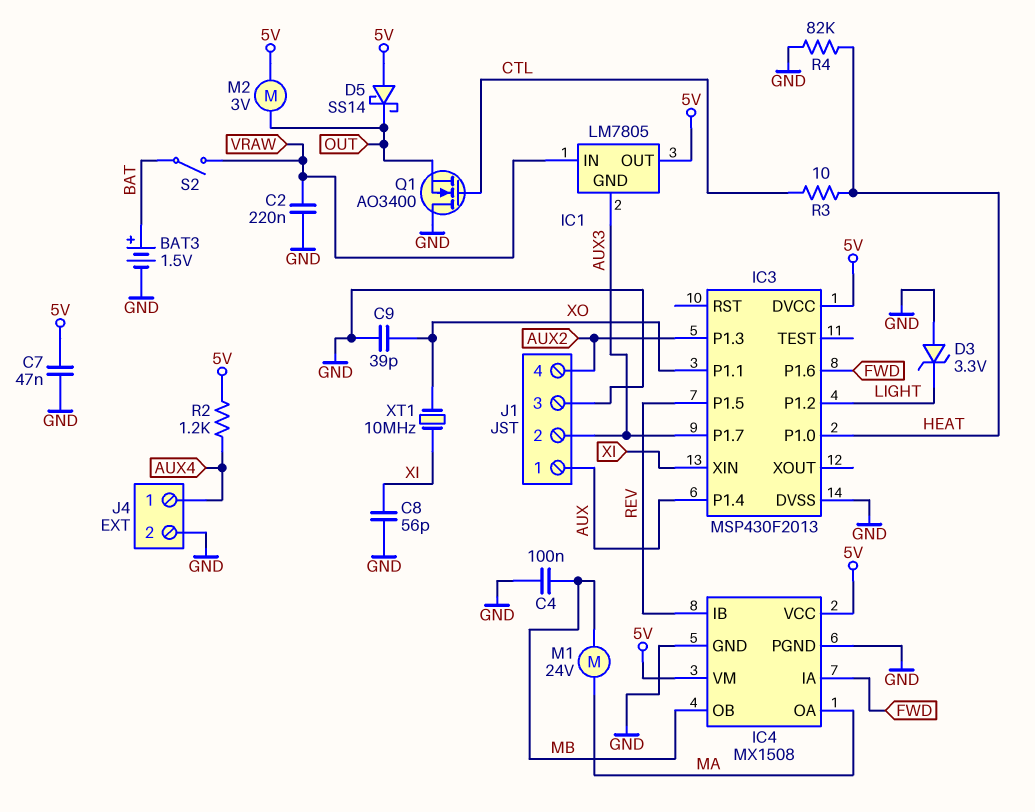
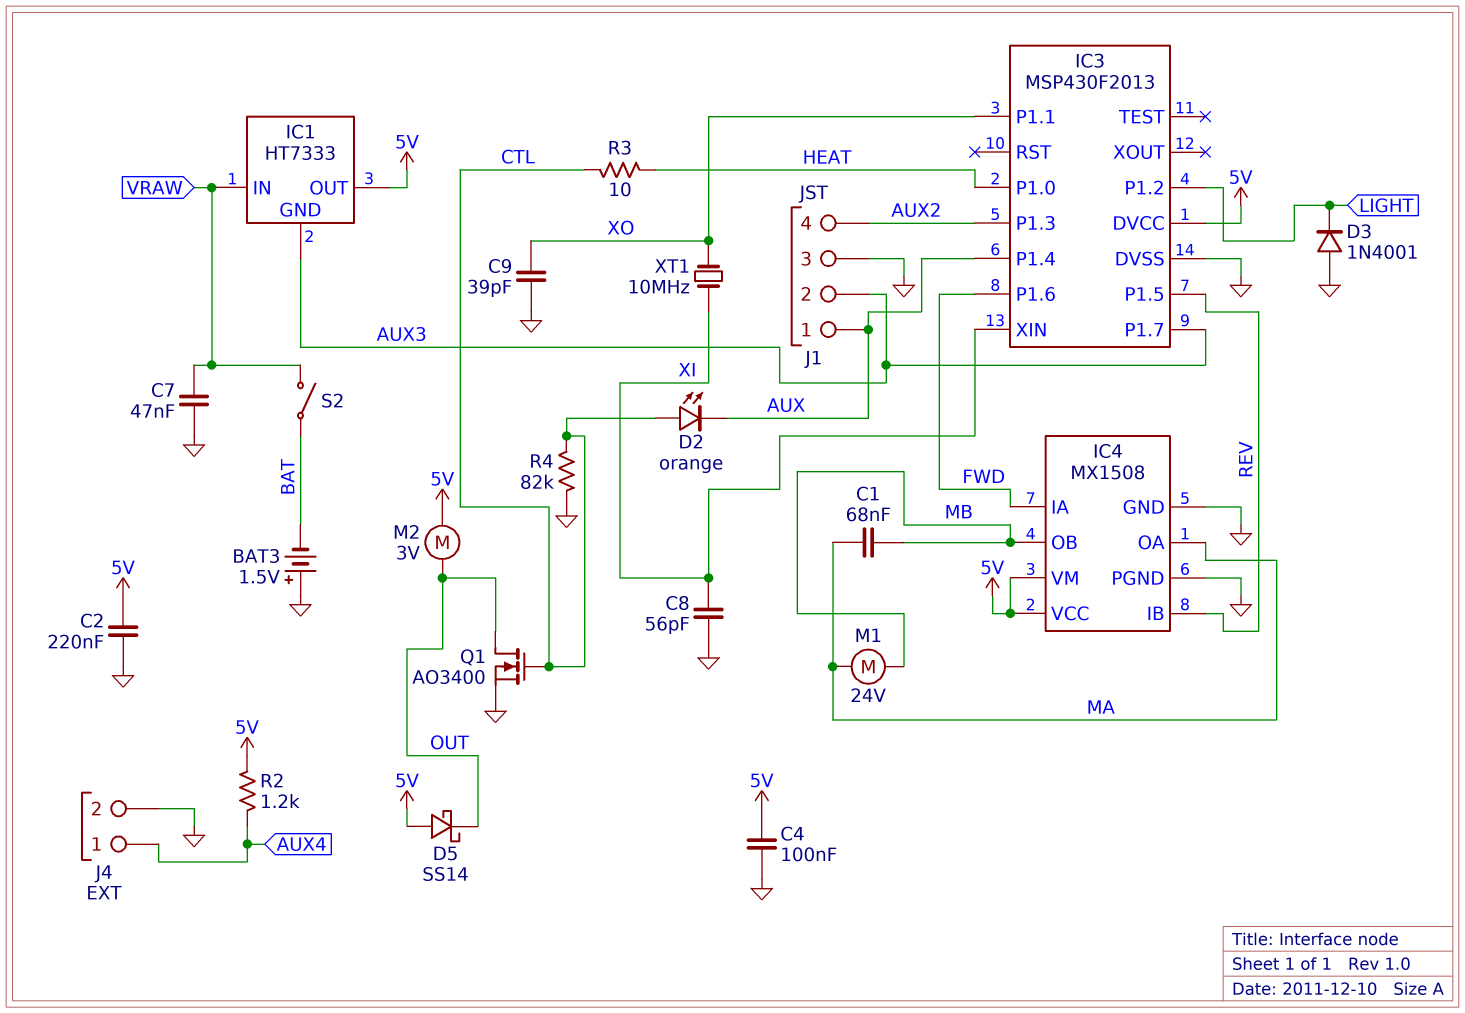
BAT3: 1.5V (plus BAT, minus GND) -> 1.5V (plus GND, minus BAT)
C1: none -> 68nF (MA, MB)
C2: 220nF (GND, VRAW) -> 220nF (5V, GND)
C4: 100nF (GND, MB) -> 100nF (5V, GND)
C7: 47nF (5V, GND) -> 47nF (GND, VRAW)
D2: none -> LED orange (A CTL, K AUX)
D3: zener 3.3V (A GND, K LIGHT) -> diode 1N4001 (A GND, K LIGHT)
IC1: LM7805 -> HT7333
Q1: NMOS AO3400 (G CTL, D GND, S OUT) -> NMOS AO3400 (G CTL, D OUT, S GND)
R4: 82k (GND, HEAT) -> 82k (CTL, GND)

